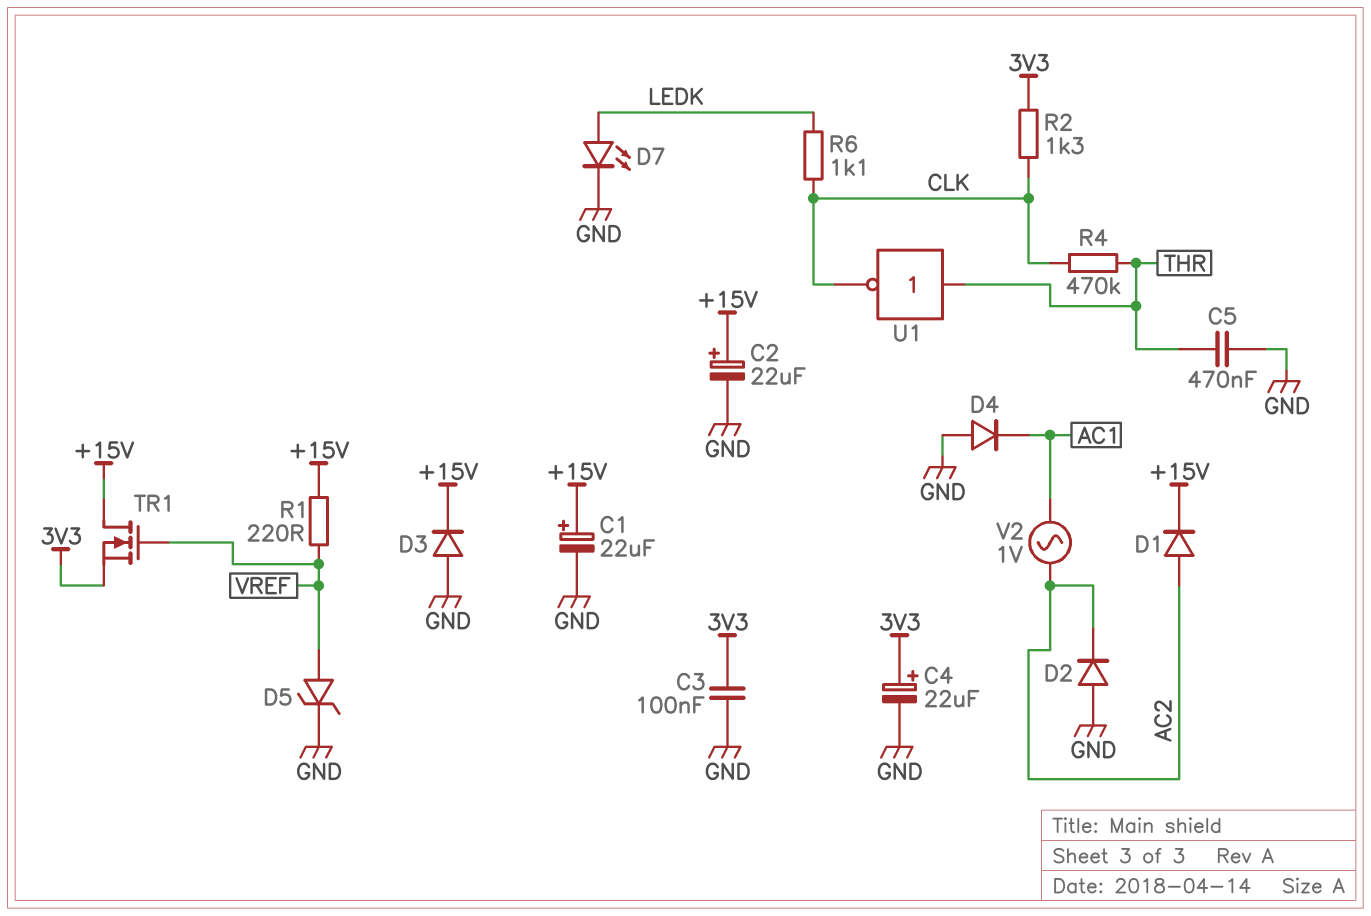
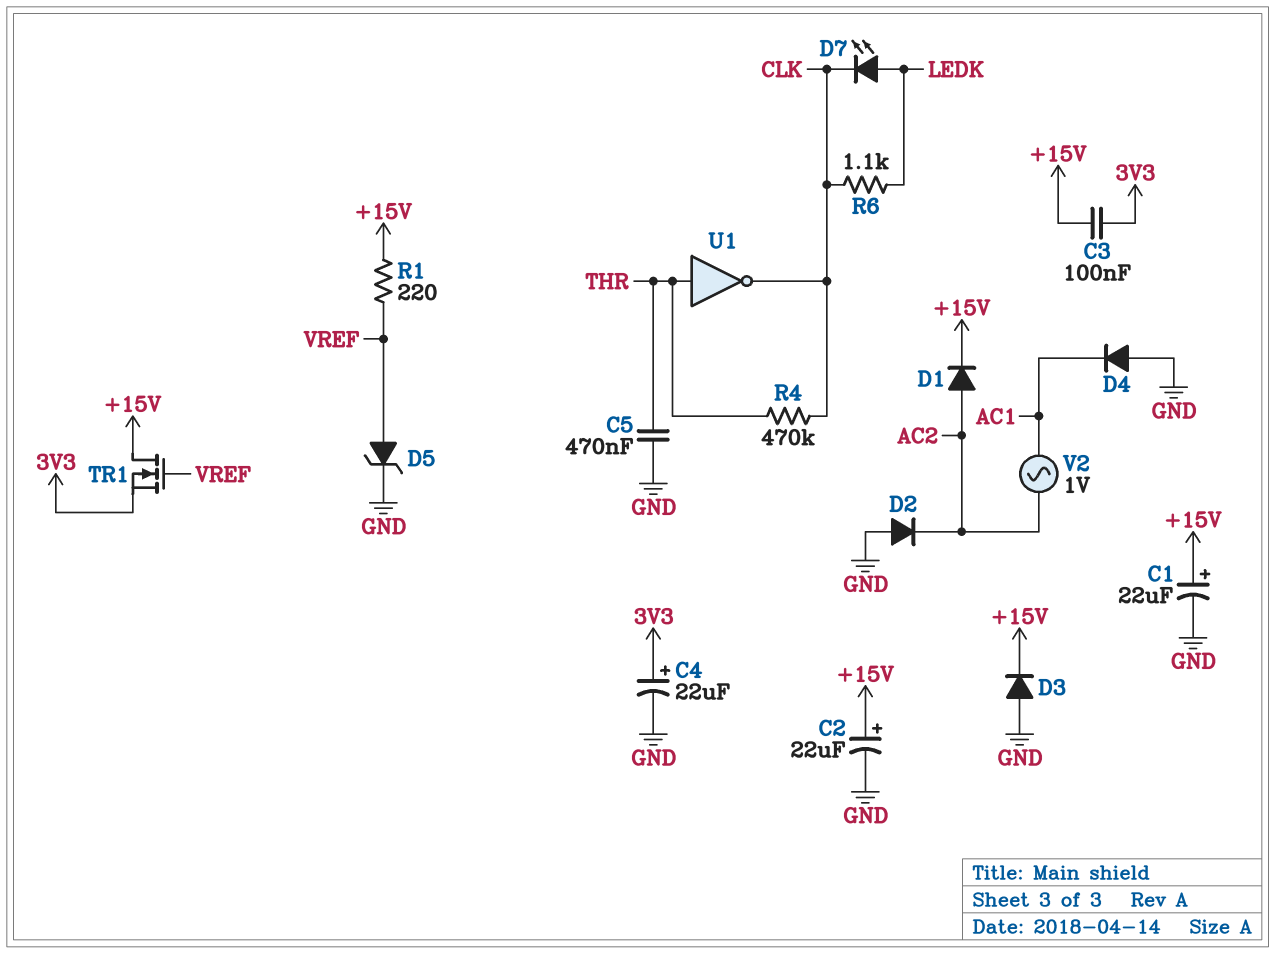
C3: 100nF (3V3, GND) -> 100nF (+15V, 3V3)
D7: LED (A LEDK, K GND) -> LED (A LEDK, K CLK)
R2: 1.3k (3V3, CLK) -> none

